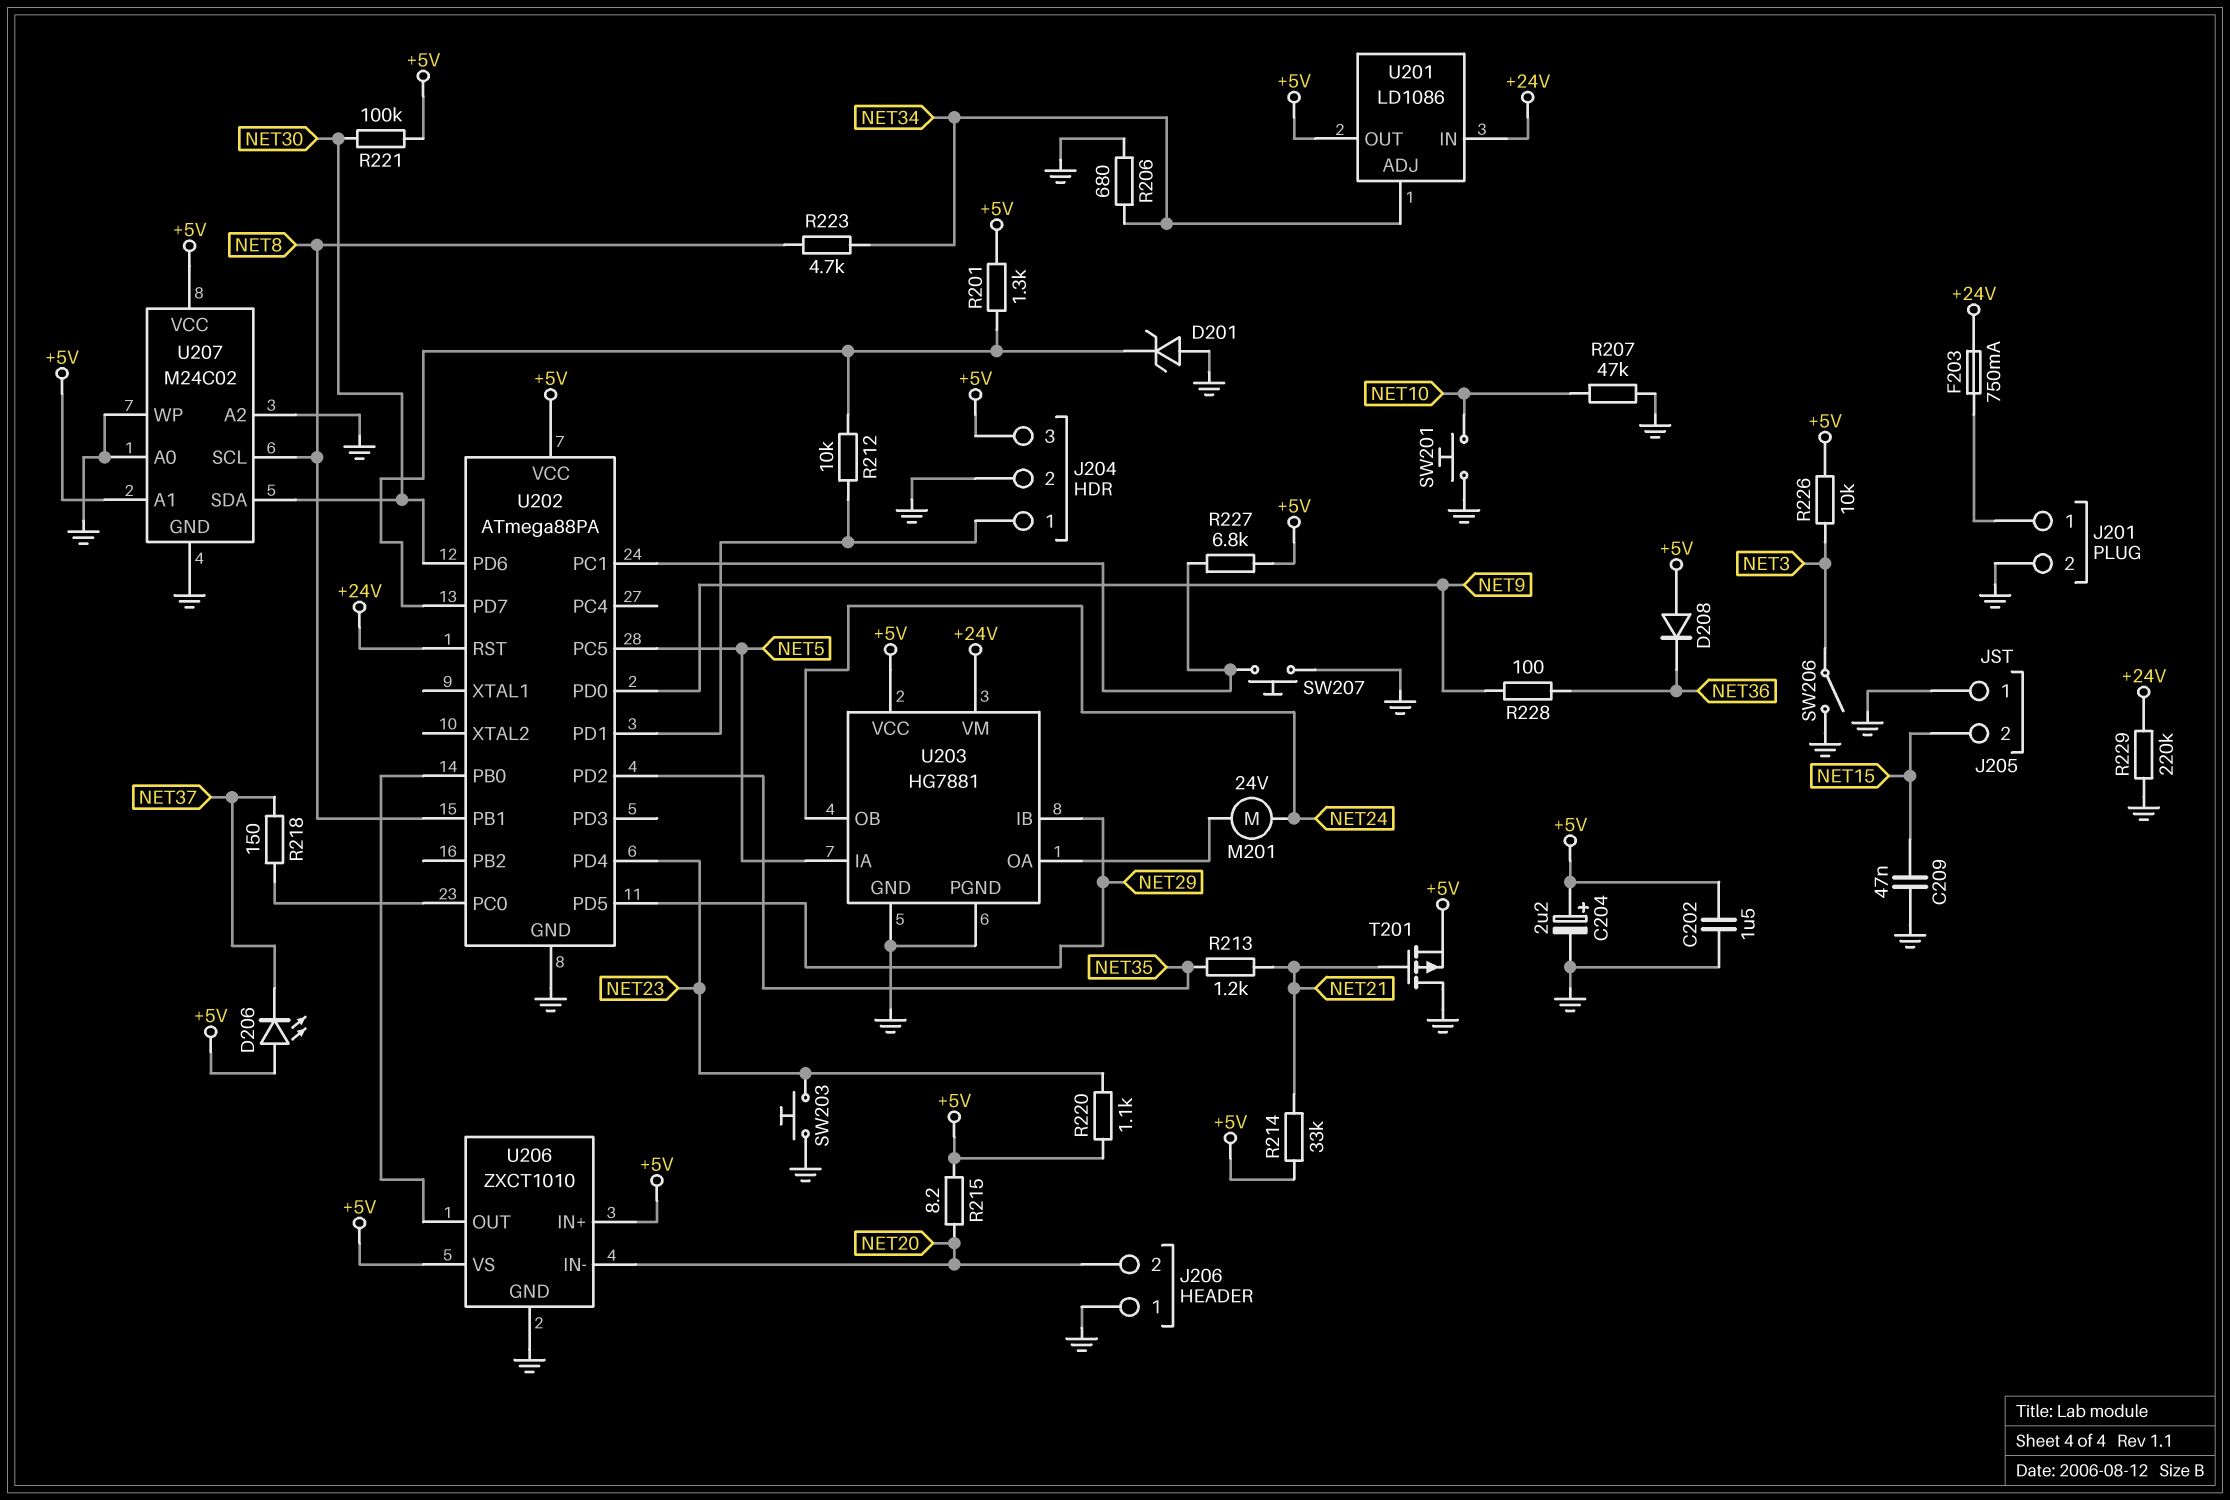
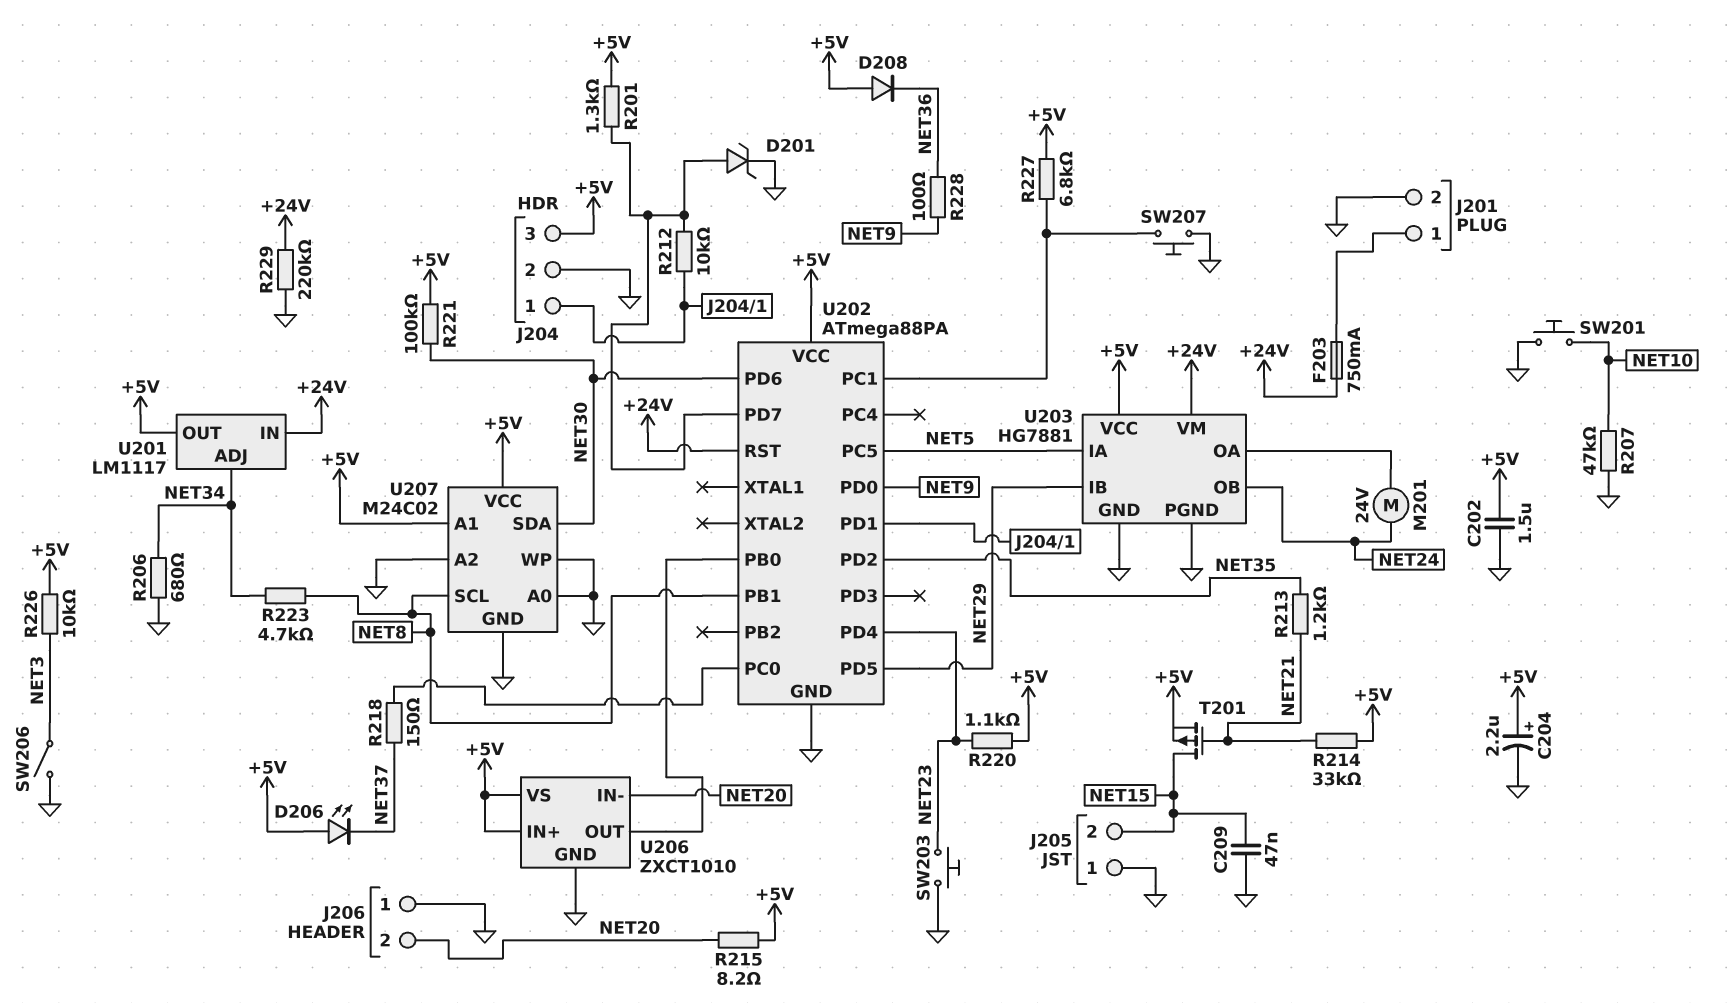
D201: zener (A GND, K U202/PD7) -> zener (A U202/PD7, K GND)
T201: PMOS (G NET21, D GND, S +5V) -> PMOS (G NET21, D NET15, S +5V)
U201: LD1086 -> LM1117

